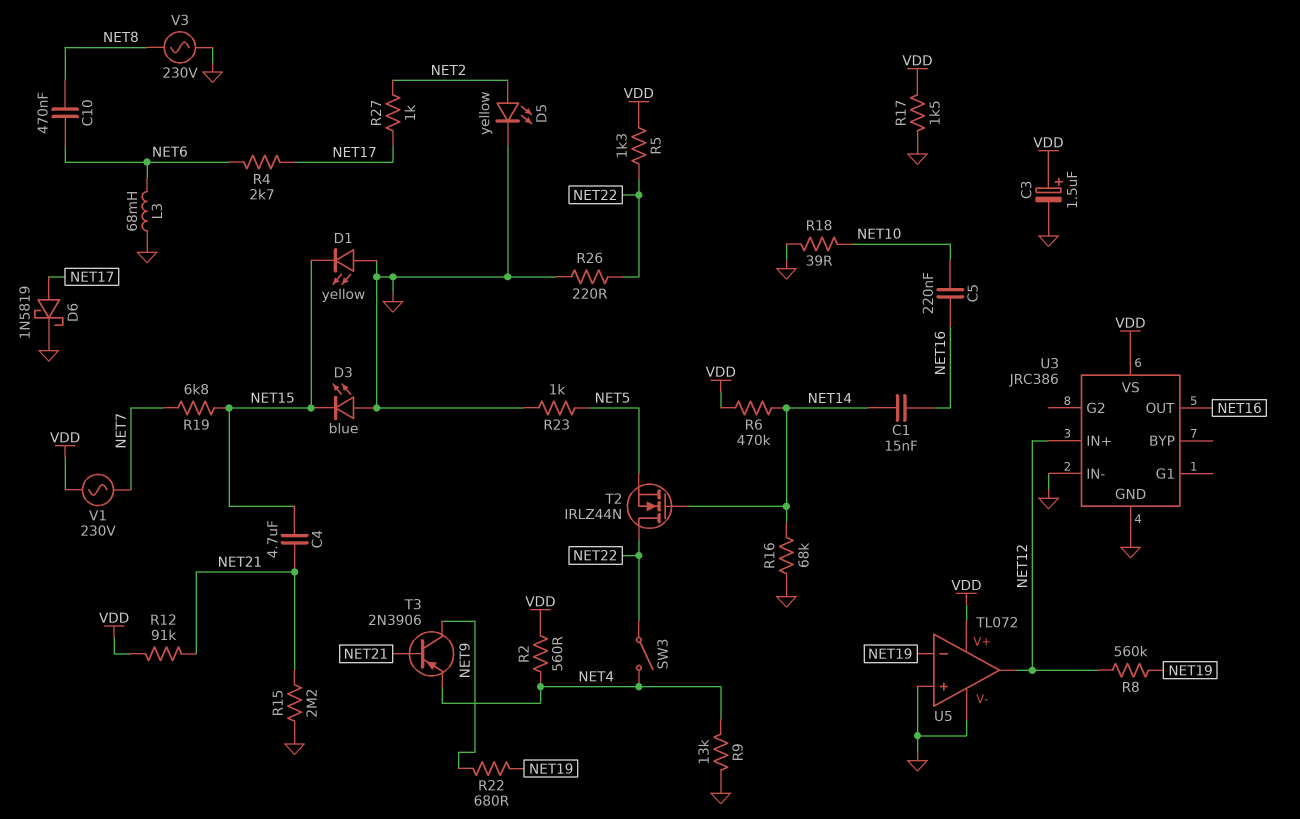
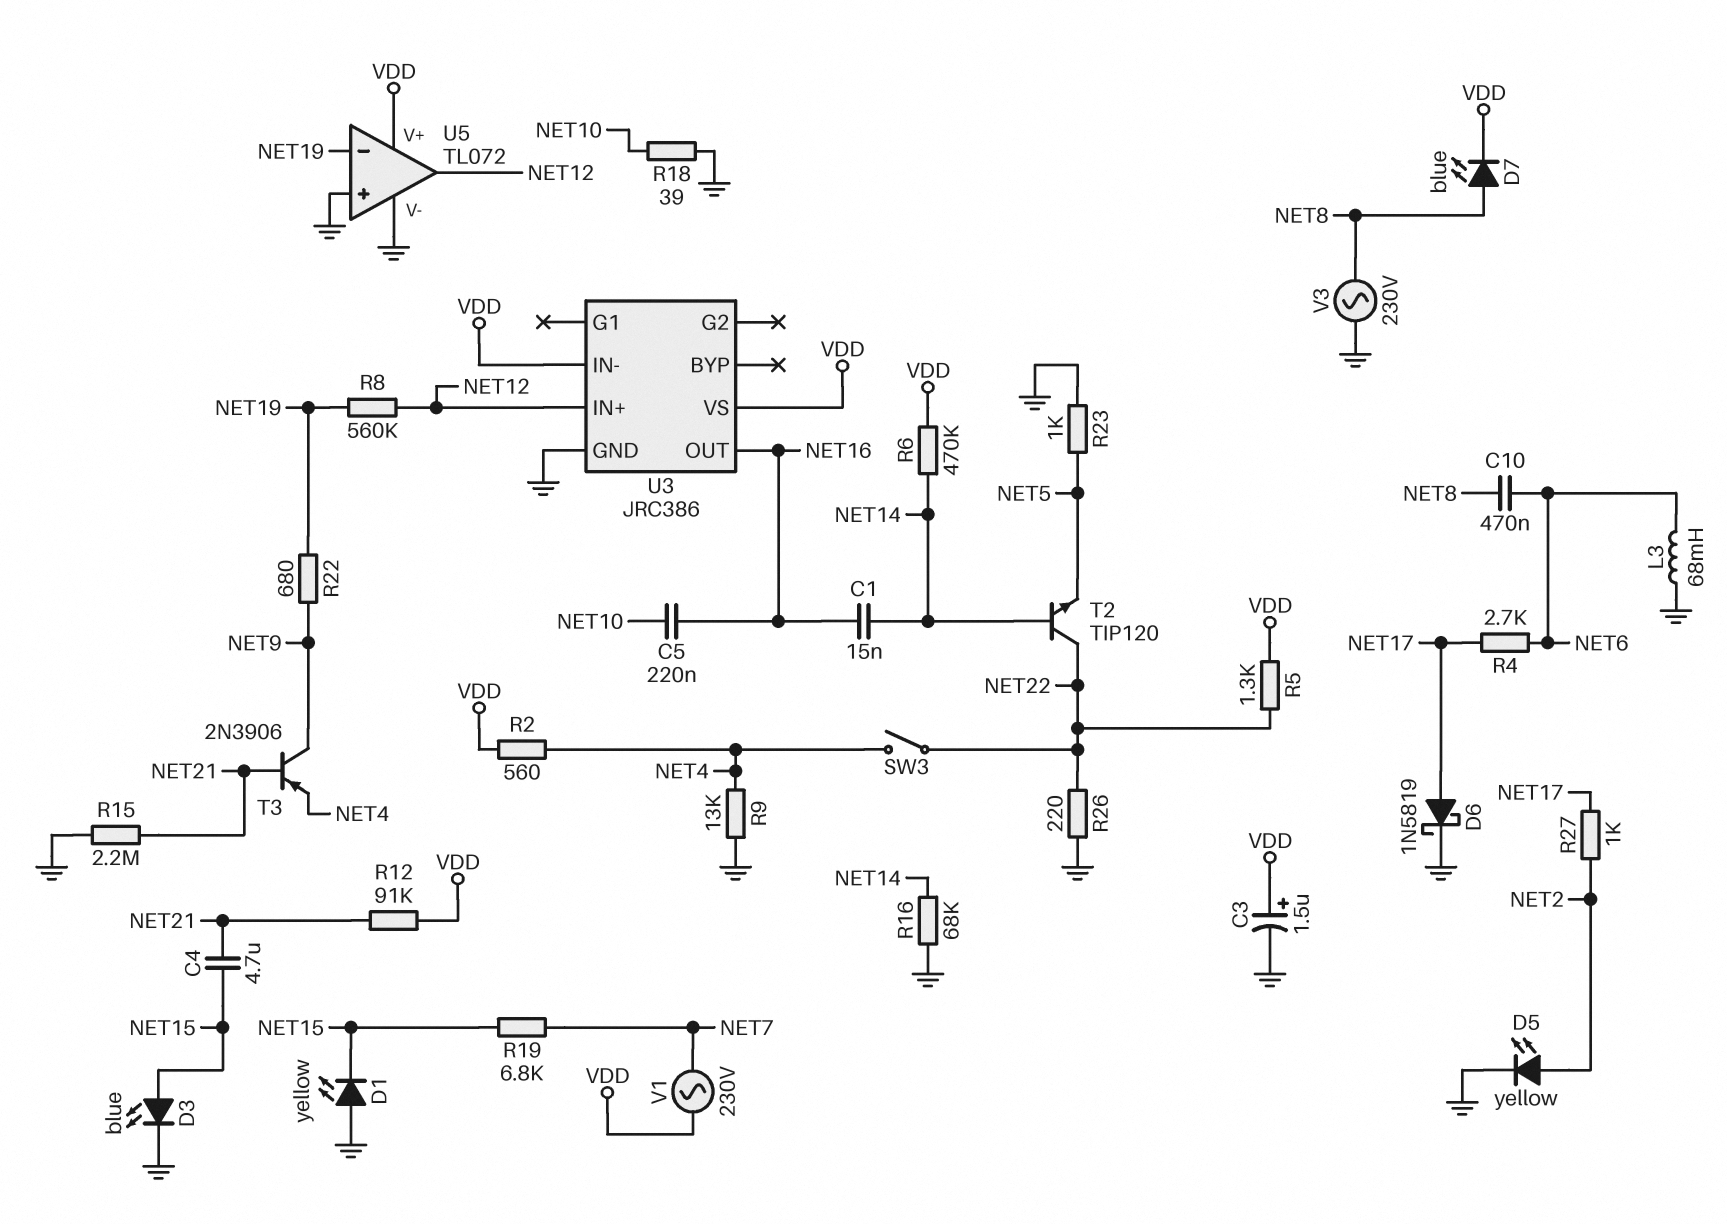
D3: LED blue (A GND, K NET15) -> LED blue (A NET15, K GND)
D7: none -> LED blue (A NET8, K VDD)
R17: 1.5k (GND, VDD) -> none
T2: NMOS IRLZ44N (G NET14, D NET22, S NET5) -> NPN TIP120 (B NET14, C NET22, E NET5)
U3 pin IN-: GND -> VDD

